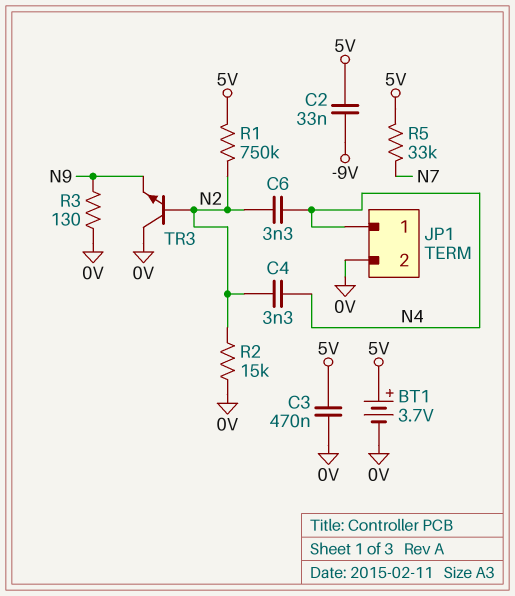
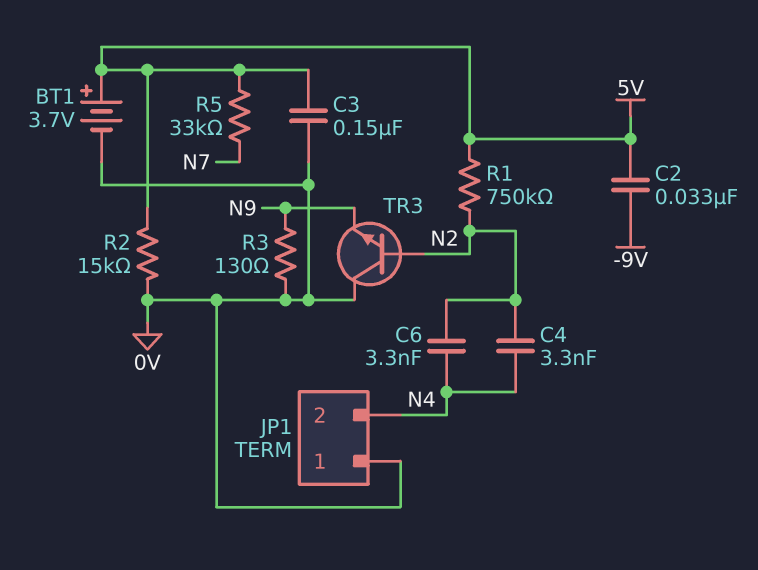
C3: 470nF (0V, 5V) -> 150nF (0V, 5V)
JP1 pin 1: N4 -> 0V
JP1 pin 2: 0V -> N4
R2: 15k (0V, N2) -> 15k (0V, 5V)

